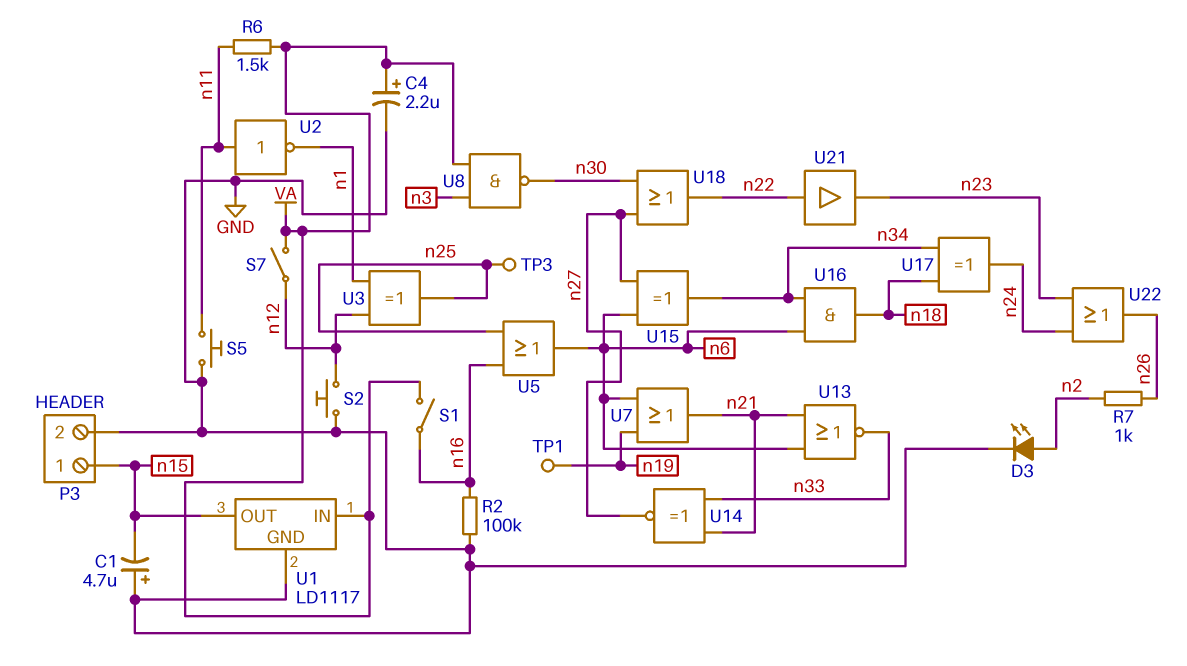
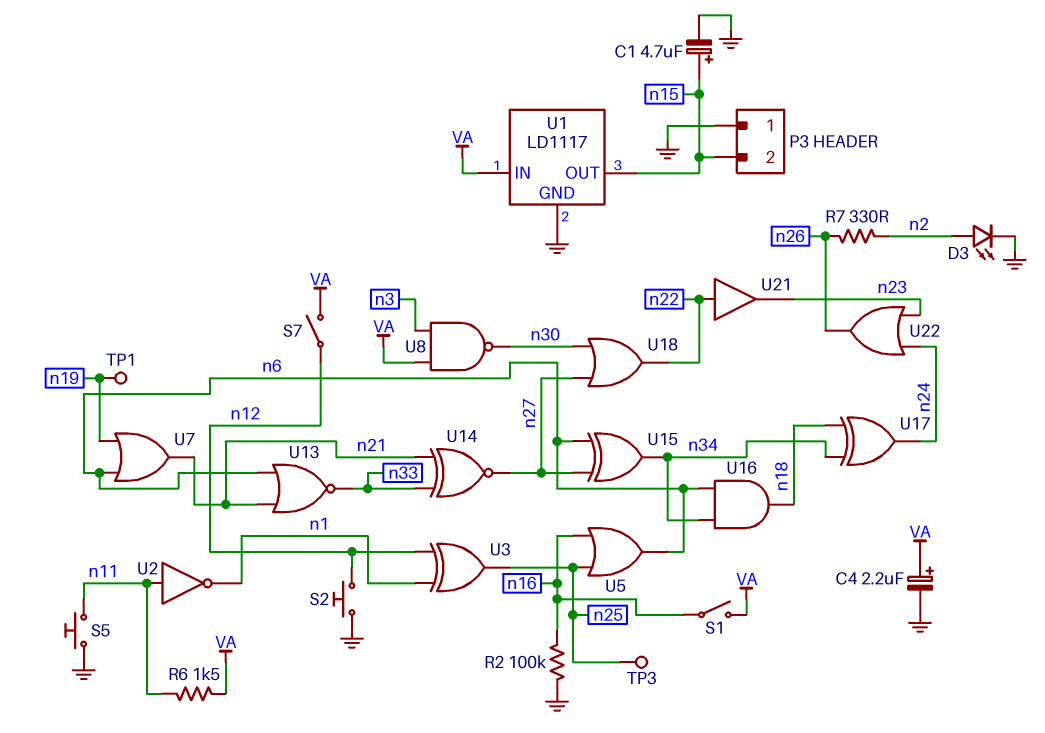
C1: 4.7uF (plus GND, minus n15) -> 4.7uF (plus n15, minus GND)
P3 pin 1: n15 -> GND
P3 pin 2: GND -> n15
R7: 1k (n2, n26) -> 330 (n2, n26)

